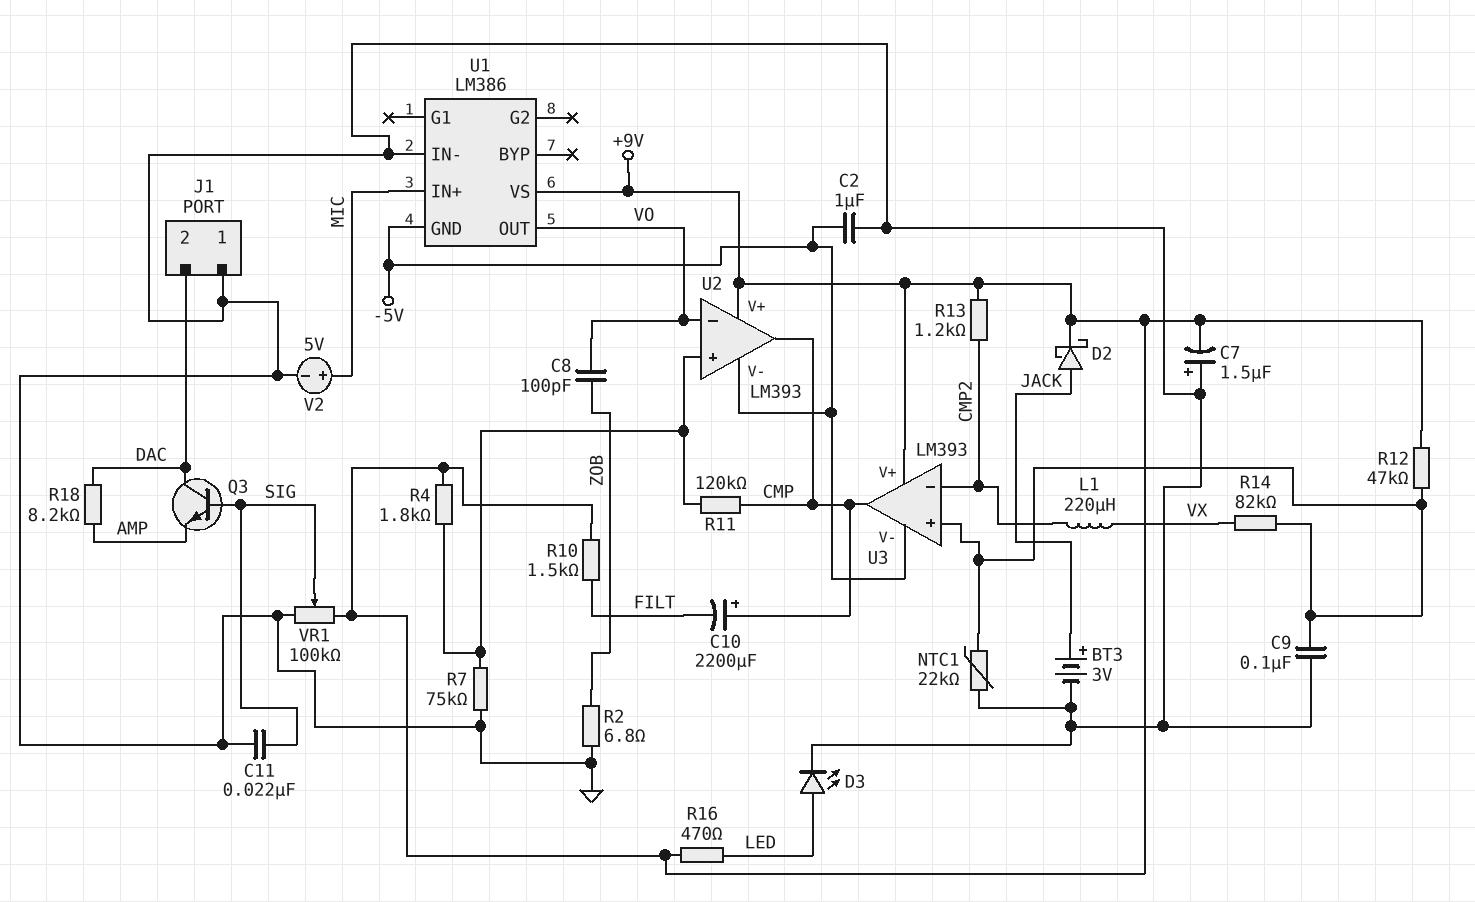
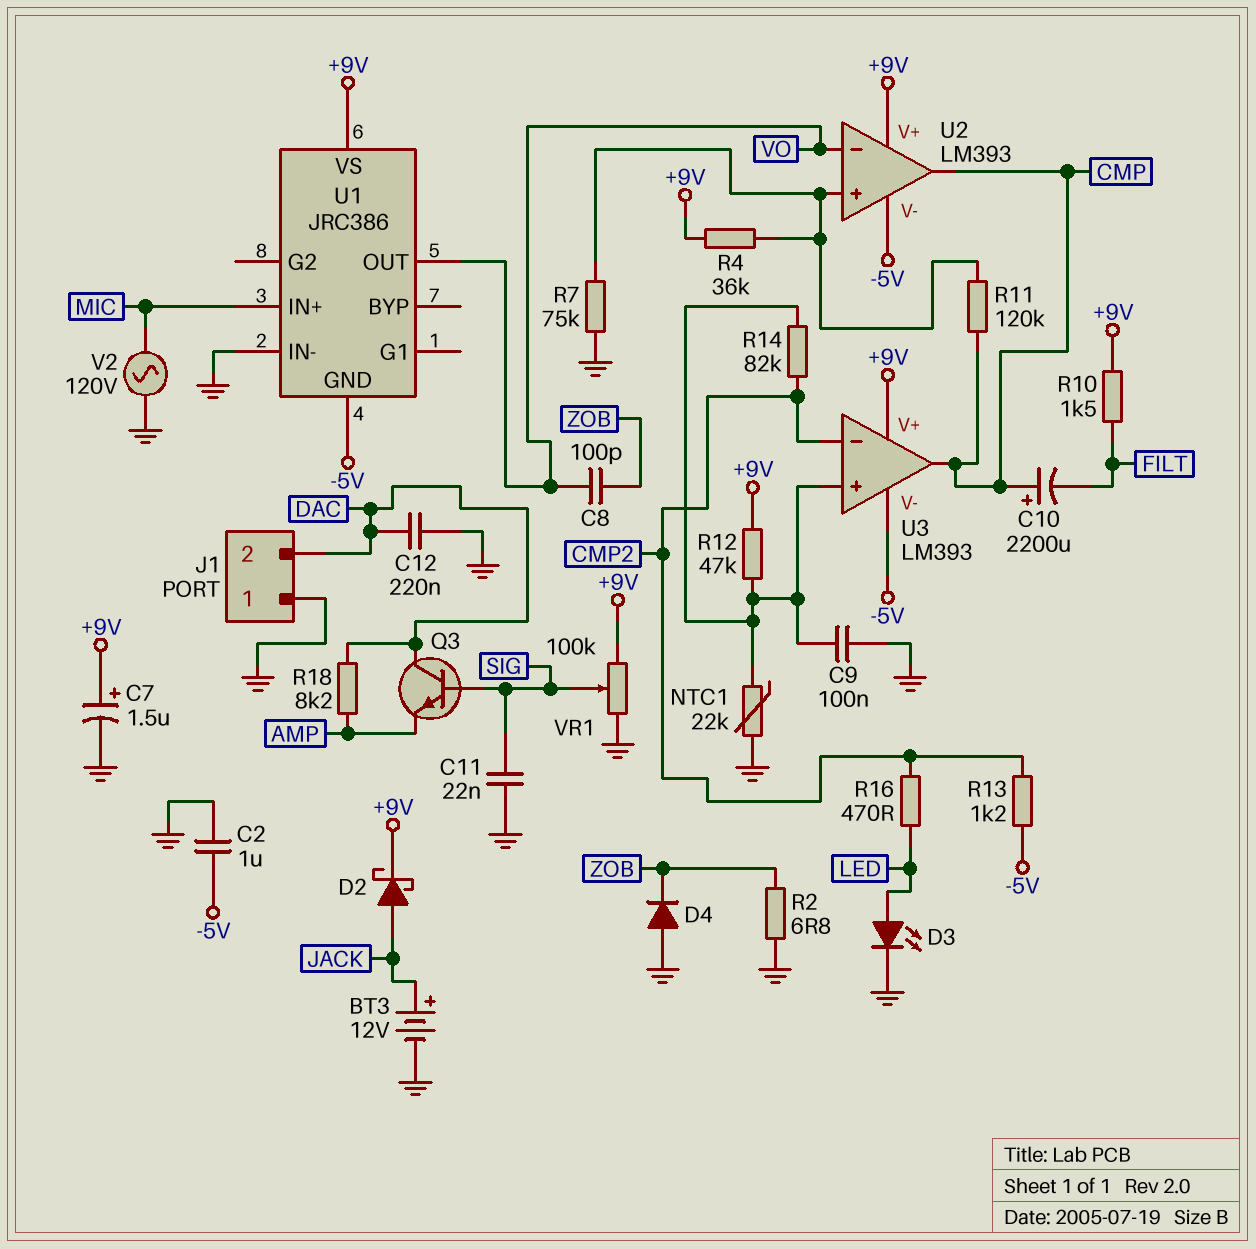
BT3: 3V (plus JACK, minus GND) -> 12V (plus JACK, minus GND)
C7: 1.5uF (plus GND, minus +9V) -> 1.5uF (plus +9V, minus GND)
C12: none -> 220nF (DAC, GND)
D4: none -> diode (A GND, K ZOB)
L1: 220uH (CMP2, VX) -> none
R4: 1.8k (+9V, U2/in+) -> 36k (+9V, U2/in+)
R13: 1.2k (+9V, CMP2) -> 1.2k (-5V, CMP2)
R14: 82k (U3/in+, VX) -> 82k (CMP2, U3/in+)
R16: 470 (+9V, LED) -> 470 (CMP2, LED)
U1: LM386 -> JRC386
V2: 5V (plus MIC, minus GND) -> AC 120V (GND, MIC)

